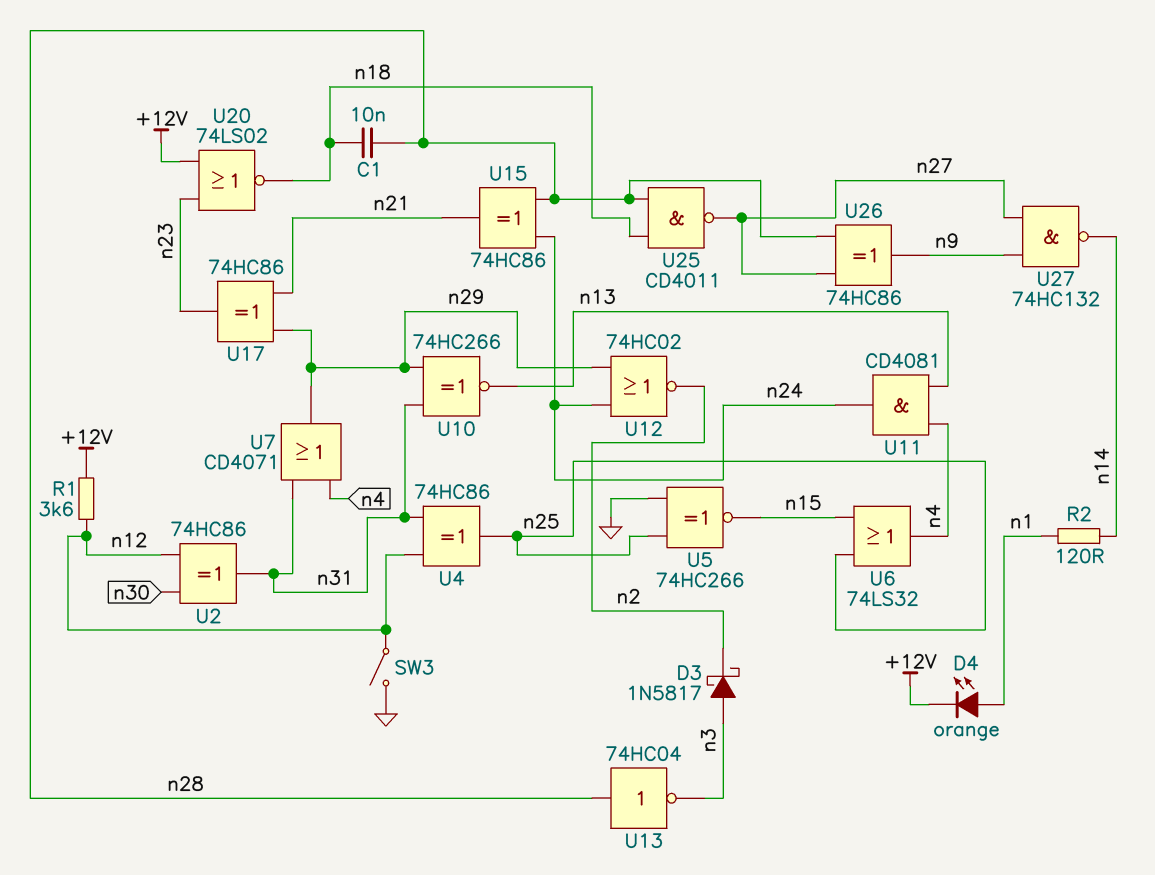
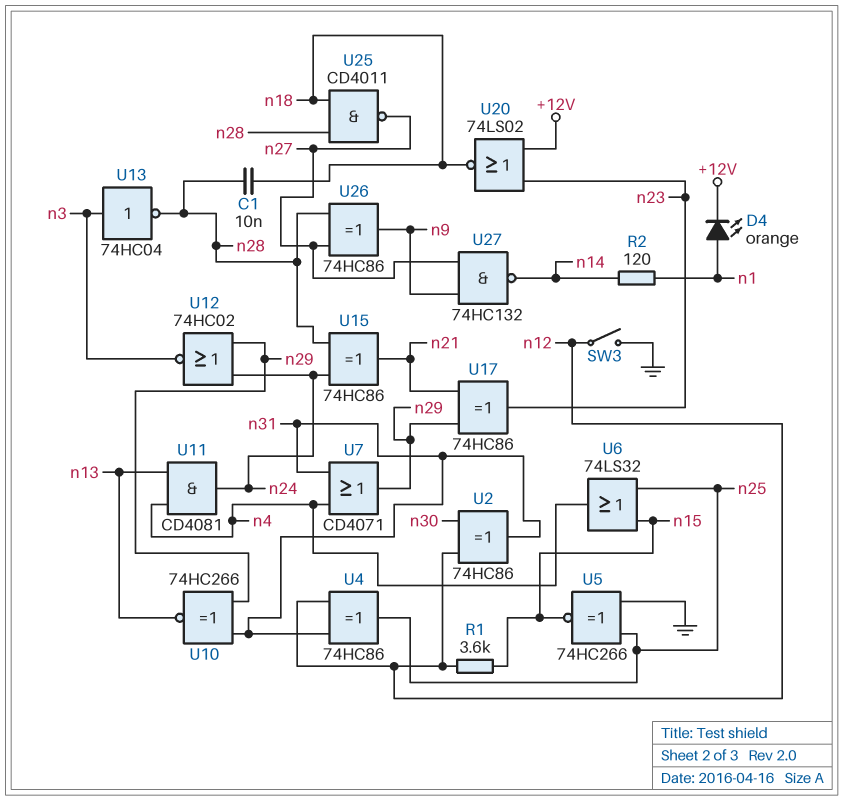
D3: schottky 1N5817 (A n3, K n2) -> none
R1: 3.6k (+12V, n12) -> 3.6k (n12, n15)
U12: NOR 74HC02 (in n24, in n29, out n2) -> NOR 74HC02 (in n24, in n29, out n3)
U13: NOT 74HC04 (in n28, out n3) -> NOT 74HC04 (in n3, out n28)

